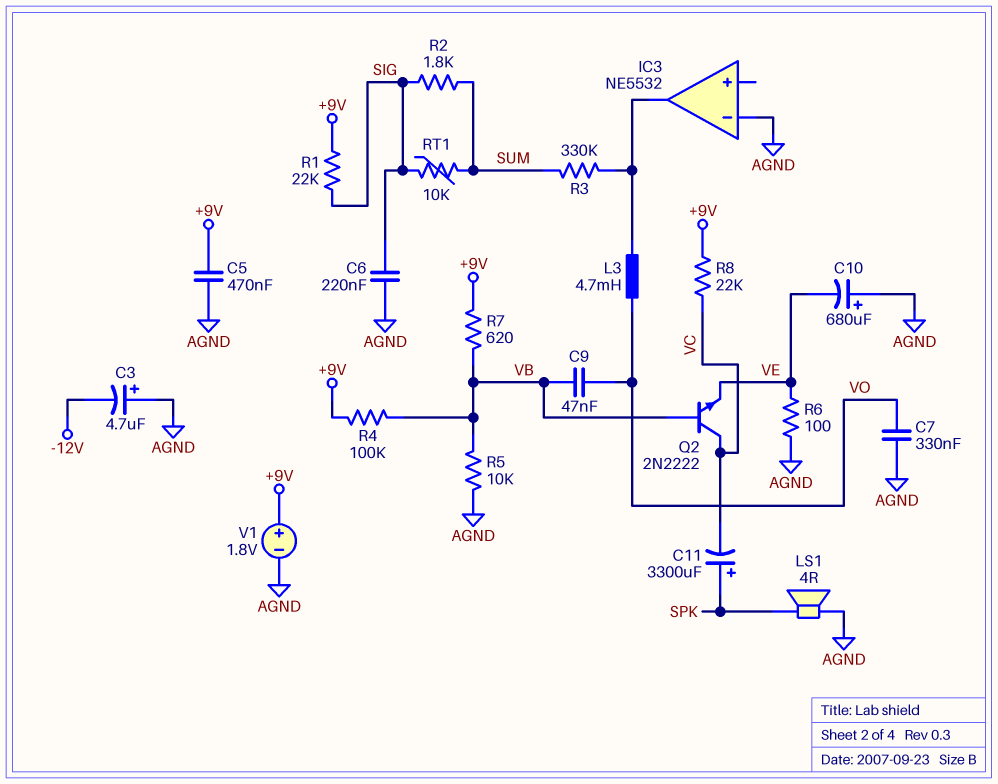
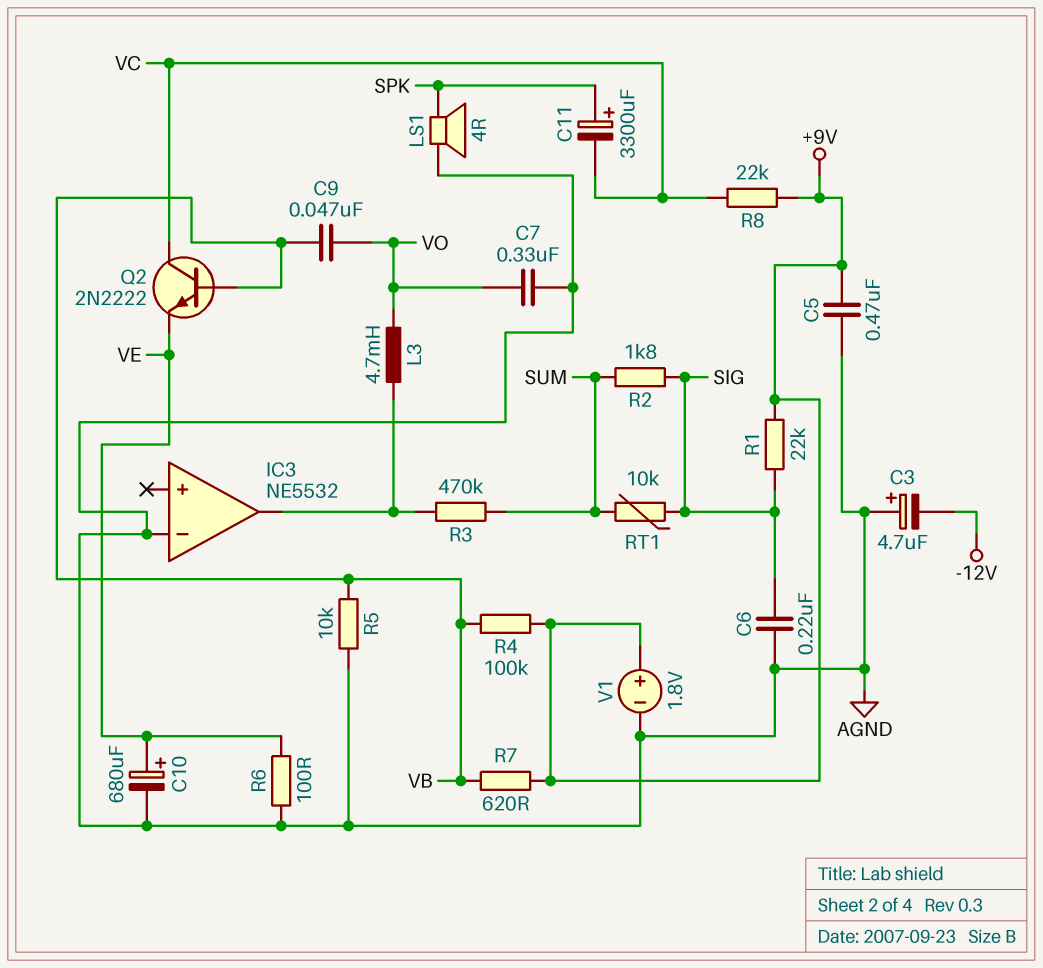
C10: 680uF (plus AGND, minus VE) -> 680uF (plus VE, minus AGND)
R3: 330k (IC3/out, SUM) -> 470k (IC3/out, SUM)

